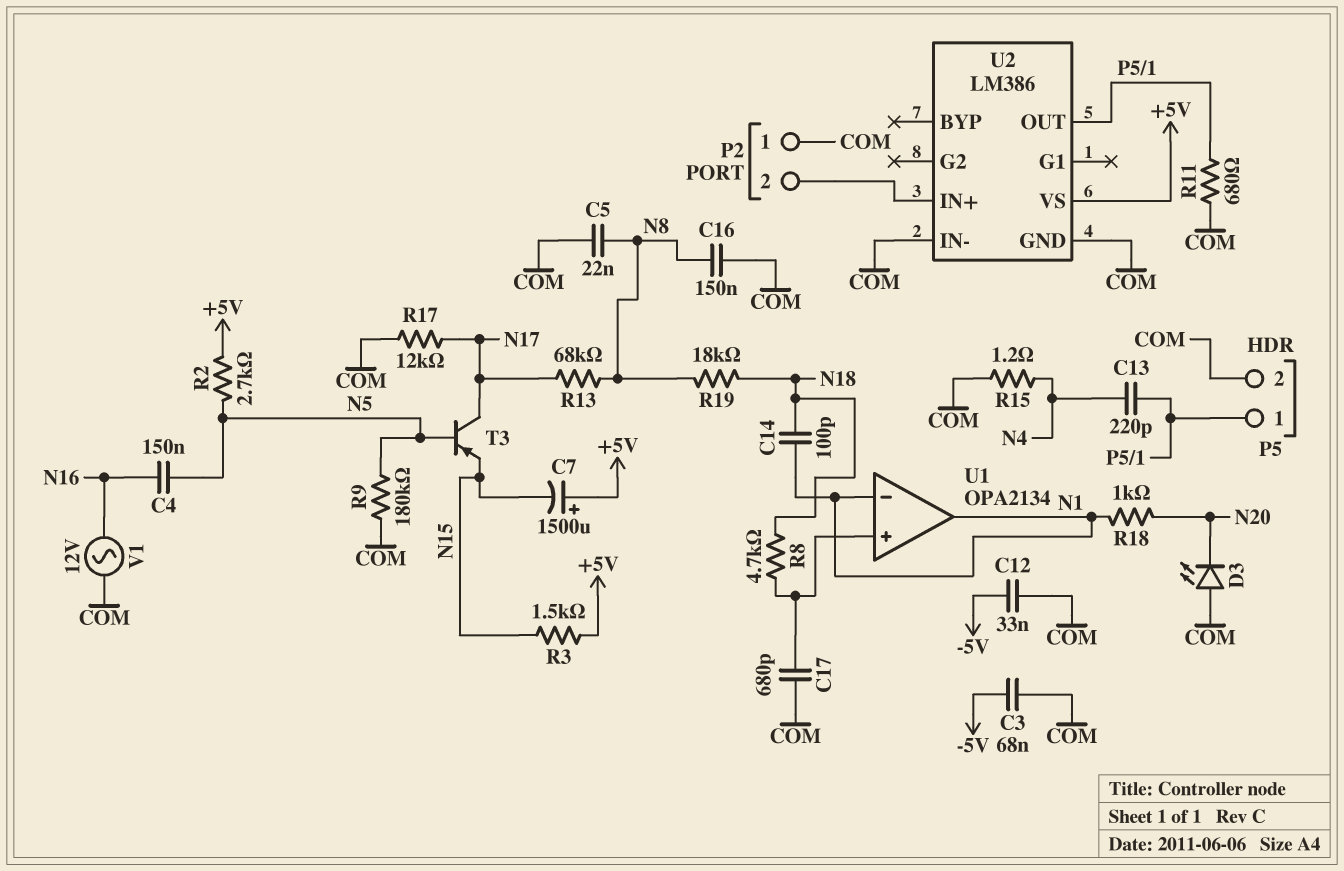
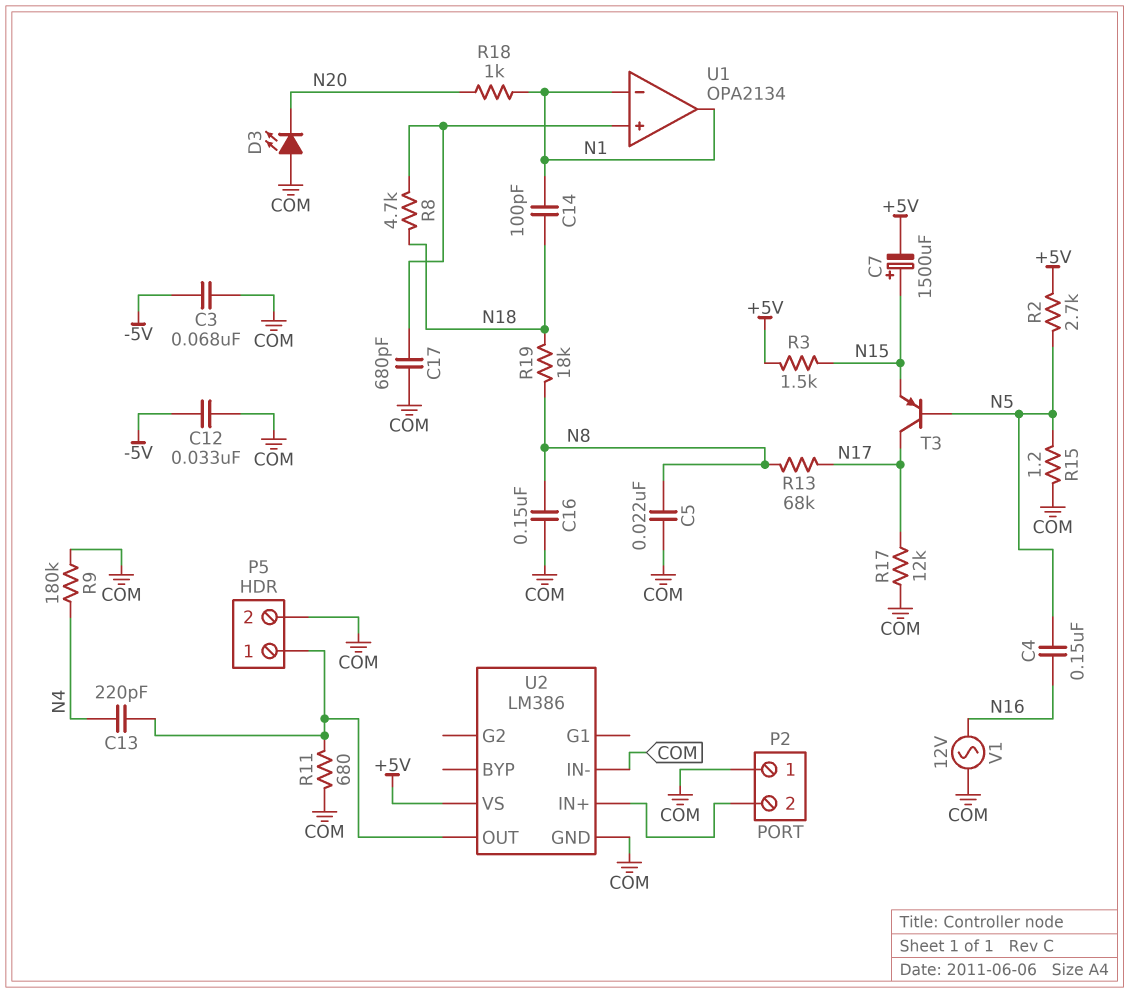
C7: 1500uF (plus +5V, minus N15) -> 1500uF (plus N15, minus +5V)
R9: 180k (COM, N5) -> 180k (COM, N4)
R15: 1.2 (COM, N4) -> 1.2 (COM, N5)

